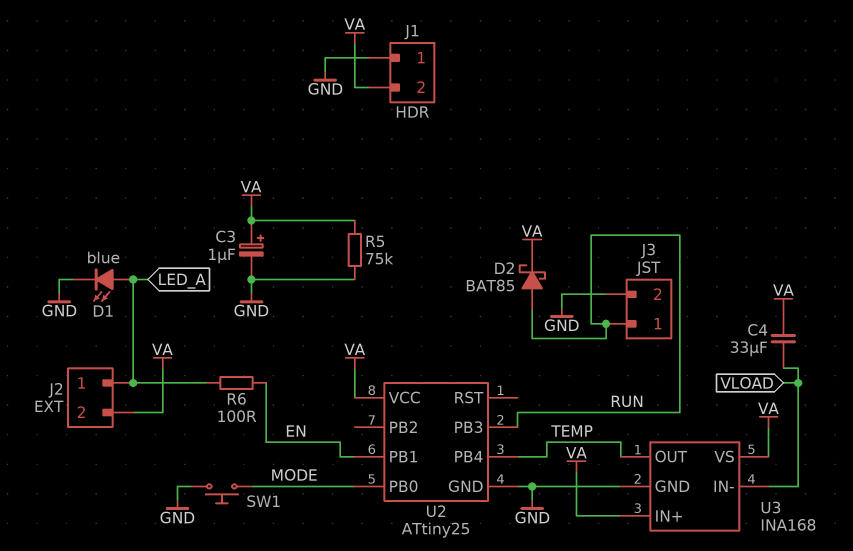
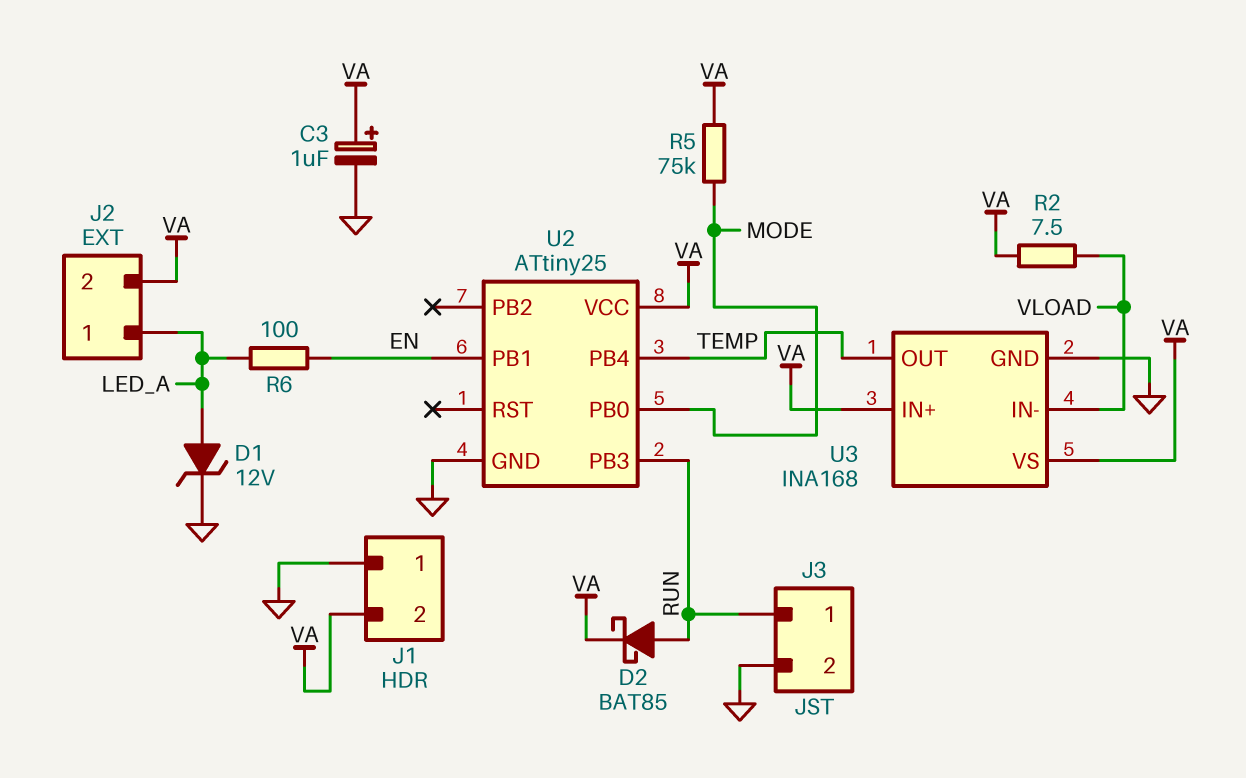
C4: 33uF (VA, VLOAD) -> none
D1: LED blue (A LED_A, K GND) -> zener 12V (A LED_A, K GND)
R2: none -> 7.5 (VA, VLOAD)
R5: 75k (GND, VA) -> 75k (MODE, VA)
SW1: button (GND, MODE) -> none

